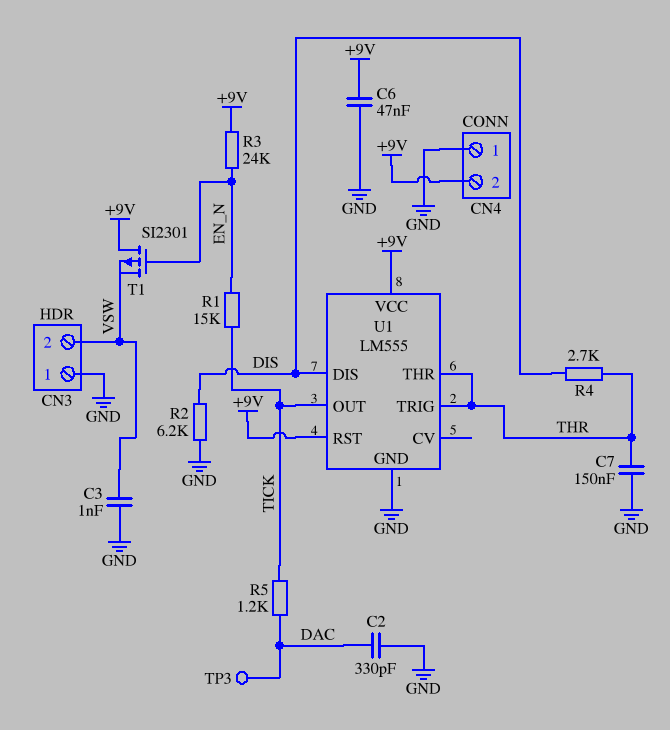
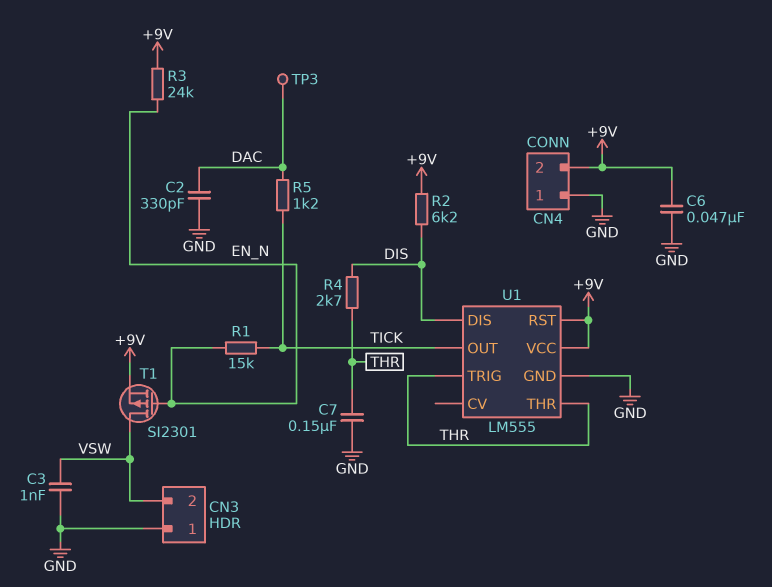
R2: 6.2k (DIS, GND) -> 6.2k (+9V, DIS)
T1: PMOS SI2301 (G EN_N, D +9V, S VSW) -> PMOS SI2301 (G EN_N, D VSW, S +9V)

